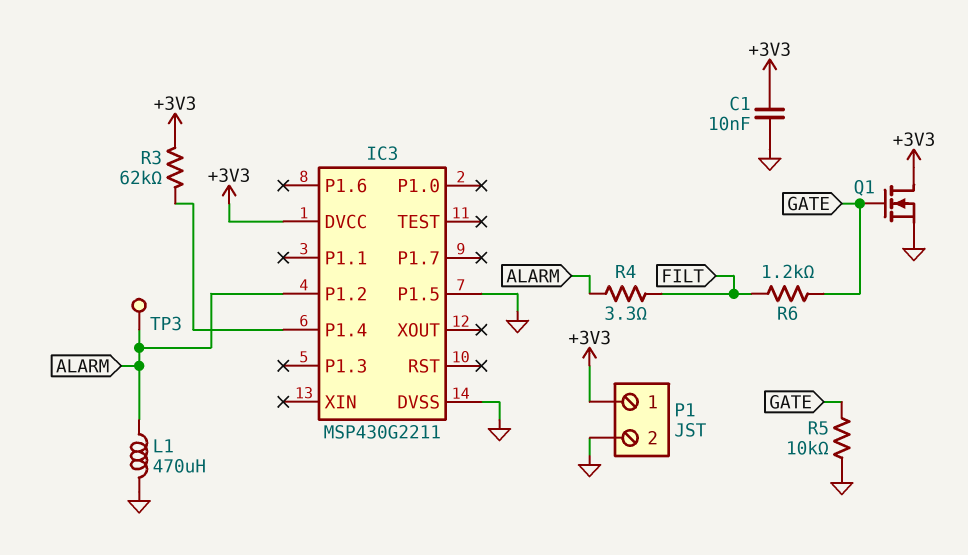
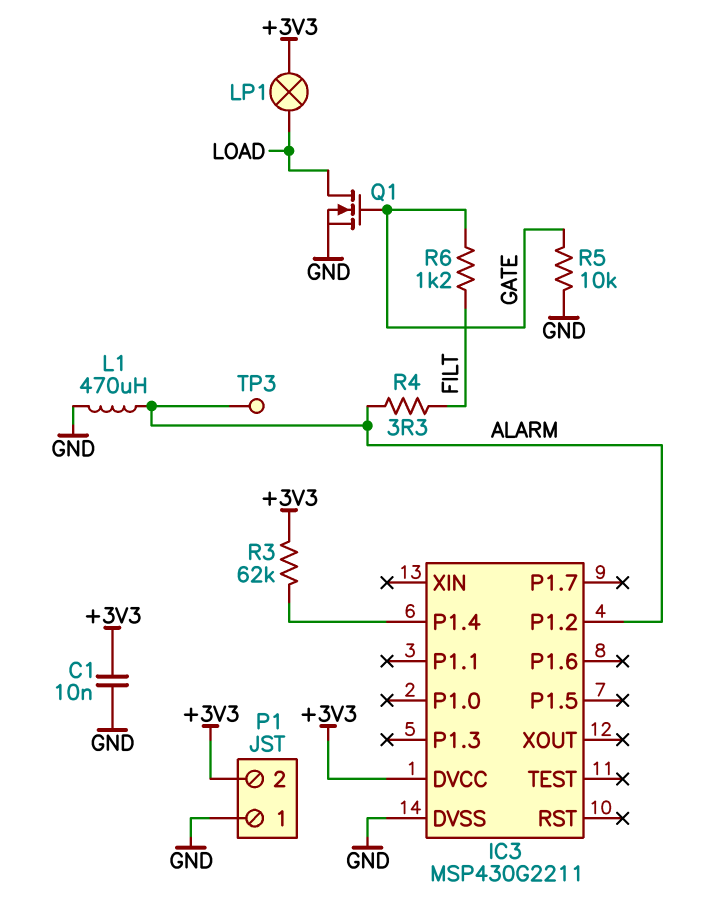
IC3 pin P1.5: GND -> none
LP1: none -> lamp (+3V3, LOAD)
P1 pin 1: +3V3 -> GND
P1 pin 2: GND -> +3V3
Q1: NMOS (G GATE, D +3V3, S GND) -> NMOS (G GATE, D LOAD, S GND)

